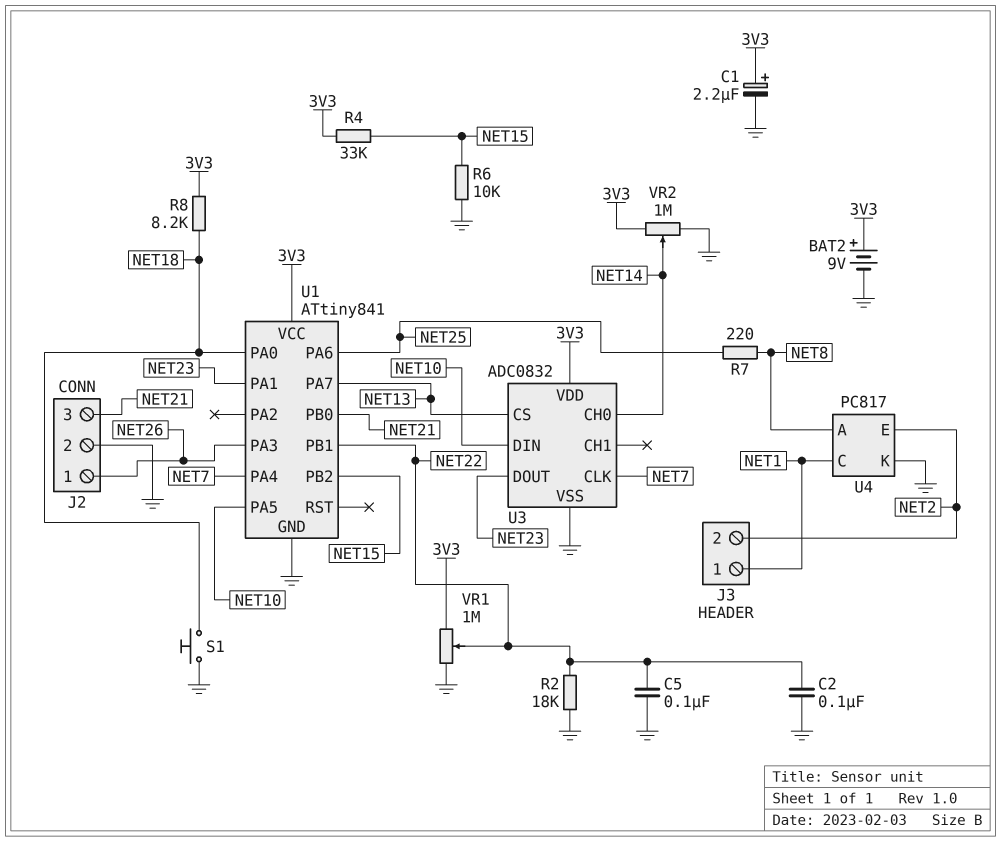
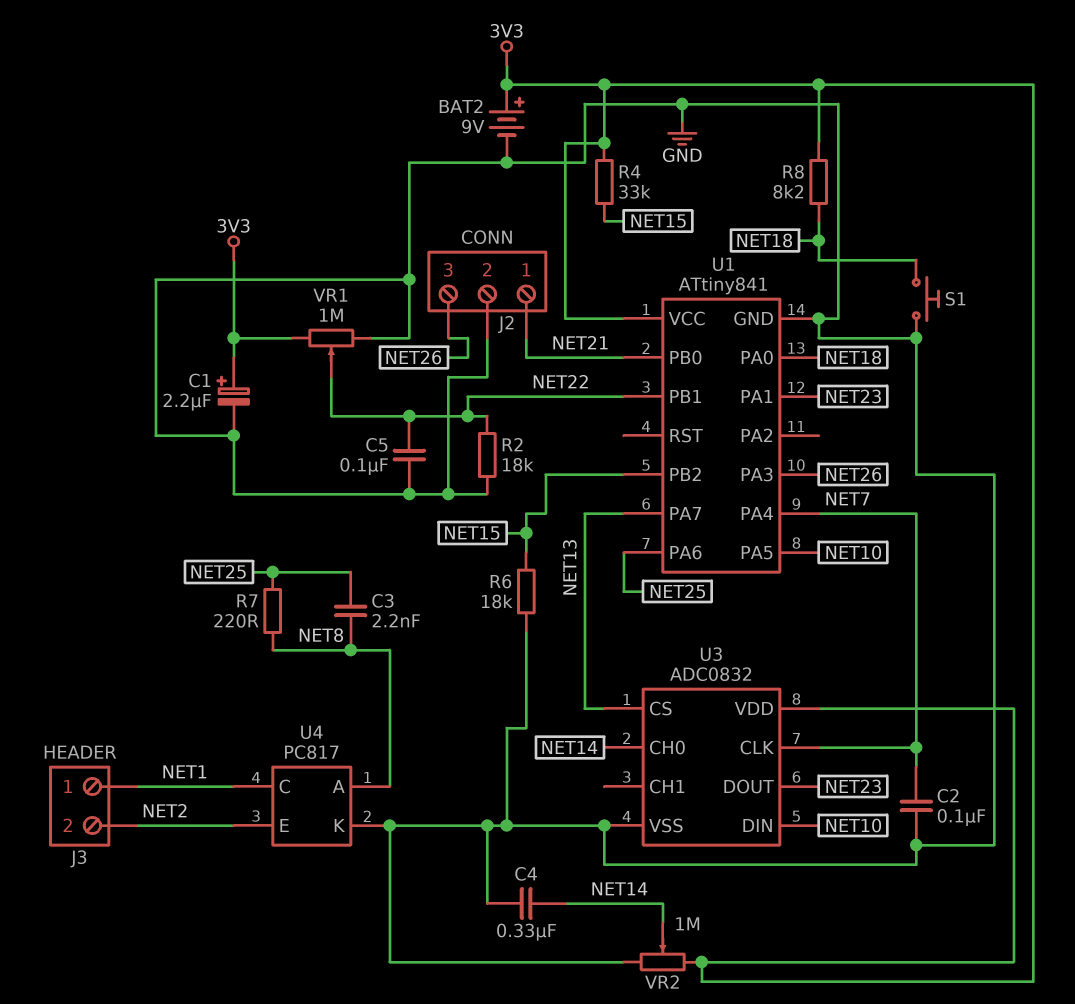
C2: 100nF (GND, NET22) -> 100nF (GND, NET7)
C3: none -> 2.2nF (NET8, NET25)
C4: none -> 330nF (GND, NET14)
J2 pin 1: NET26 -> NET21
J2 pin 3: NET21 -> NET26
R6: 10k (GND, NET15) -> 18k (GND, NET15)

